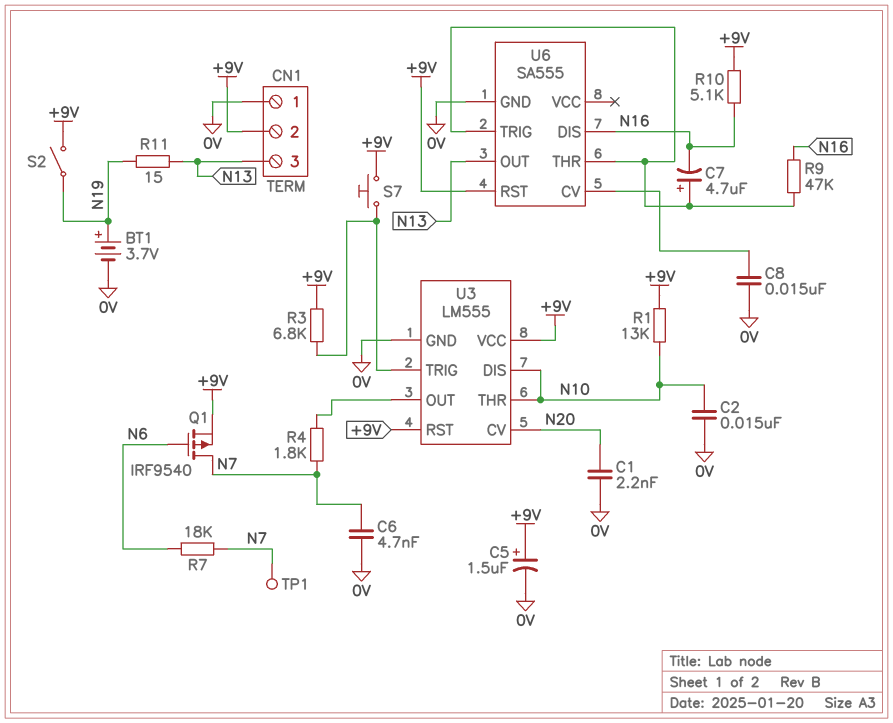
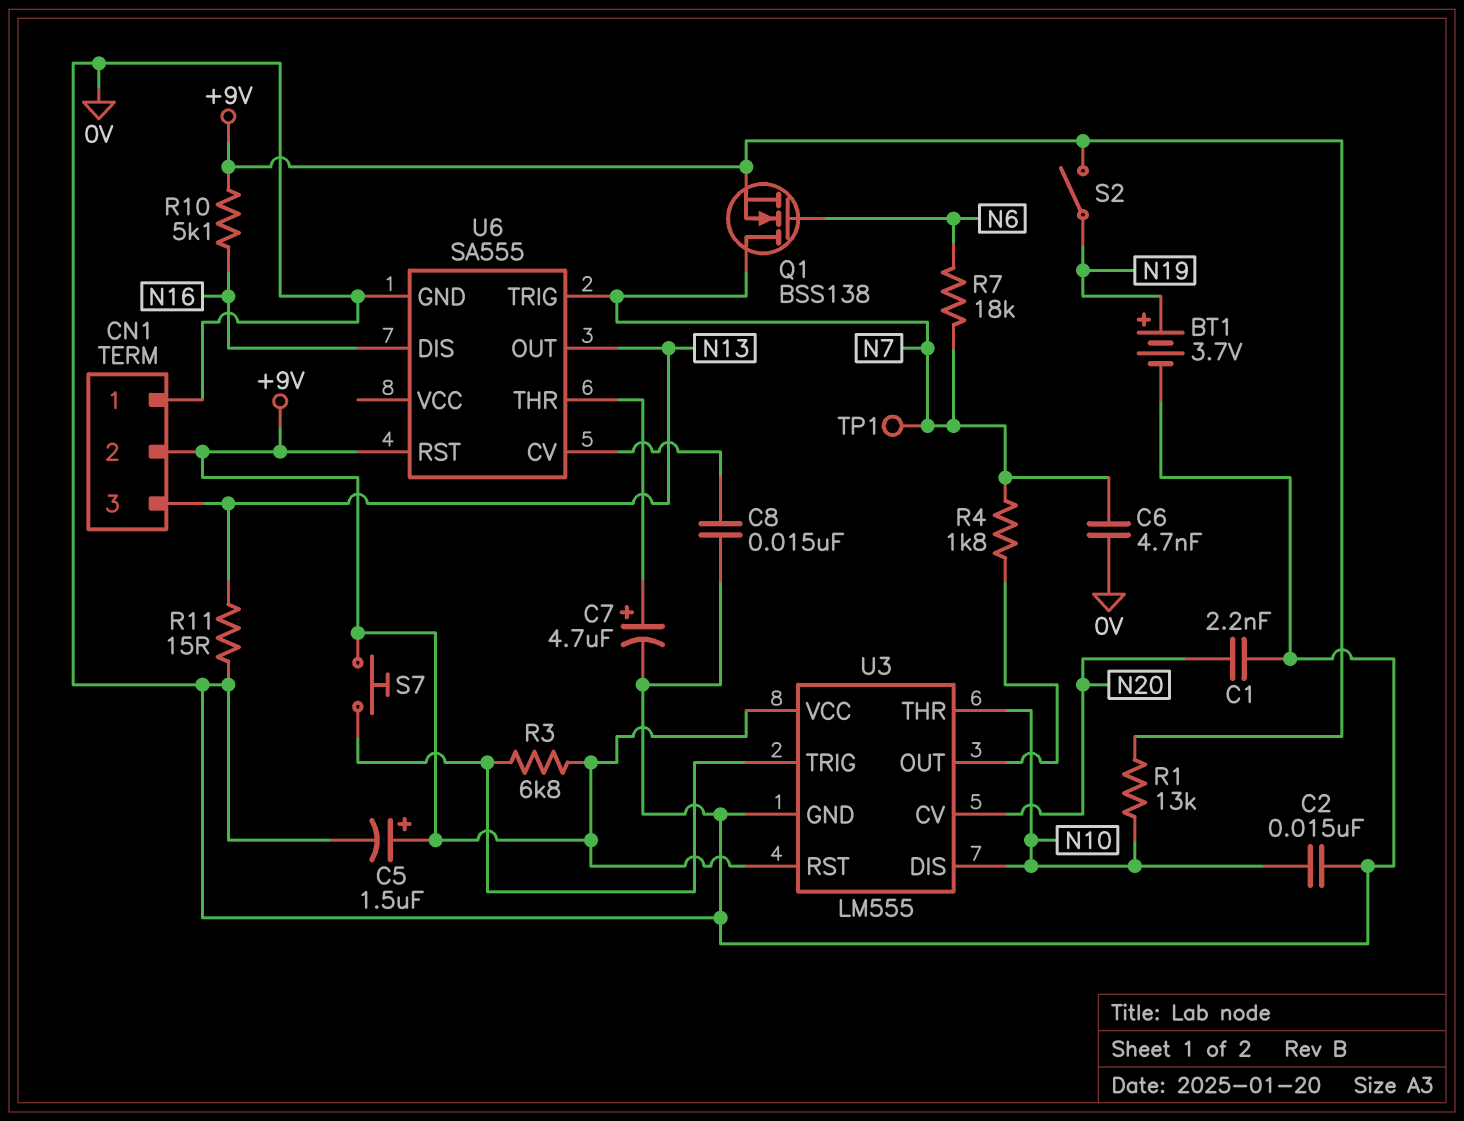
C7: 4.7uF (plus U6/THR, minus N16) -> 4.7uF (plus U6/THR, minus 0V)
Q1: PMOS IRF9540 (G N6, D N7, S +9V) -> NMOS BSS138 (G N6, D N7, S +9V)
R9: 47k (N16, U6/THR) -> none
R11: 15 (N13, N19) -> 15 (0V, N13)
U6 pin TRIG: U6/THR -> N7

